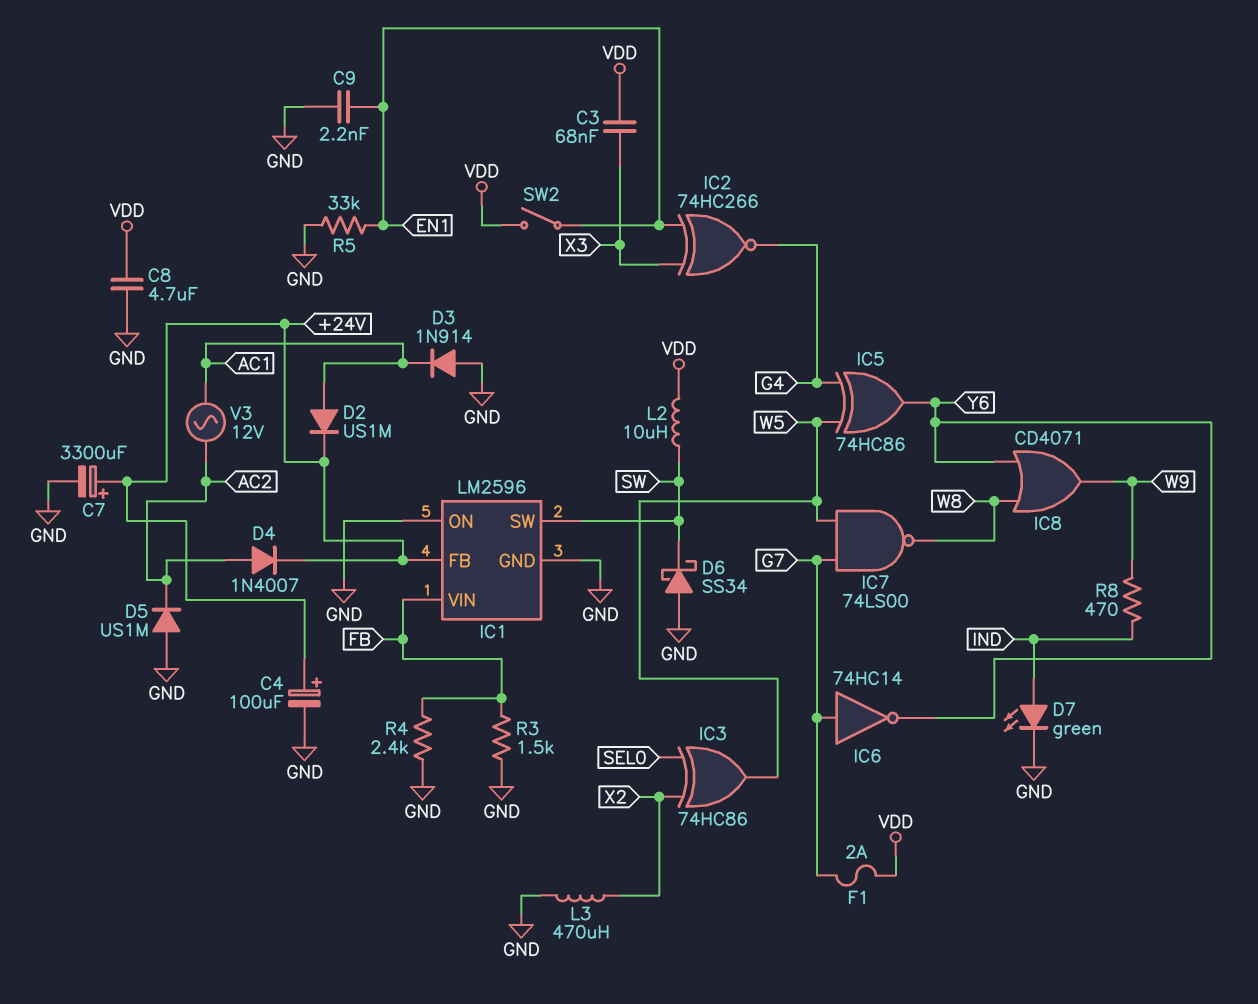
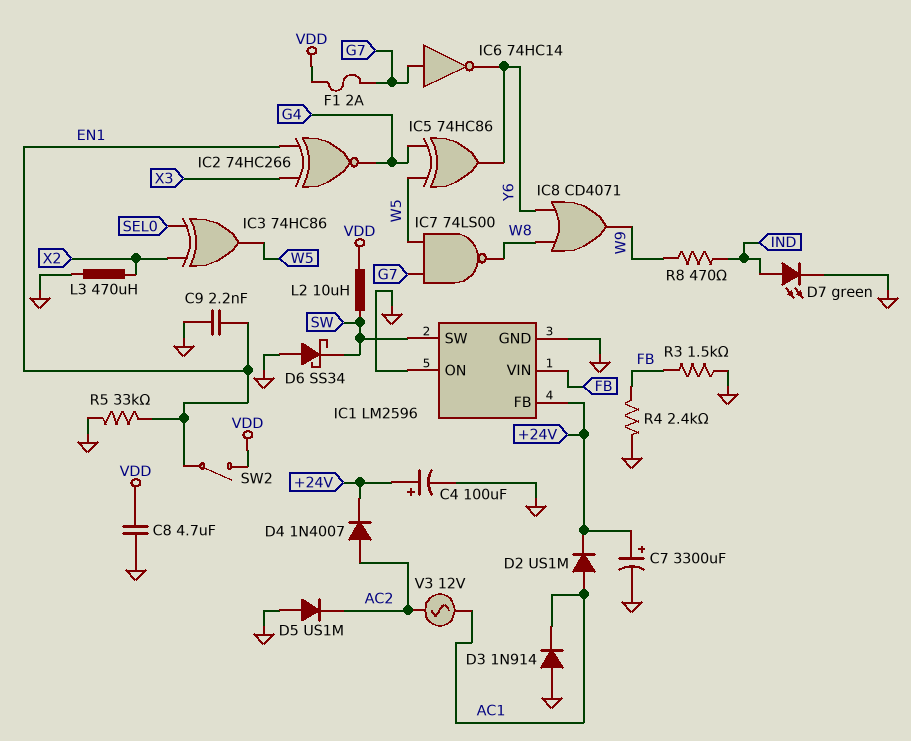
C3: 68nF (VDD, X3) -> none

